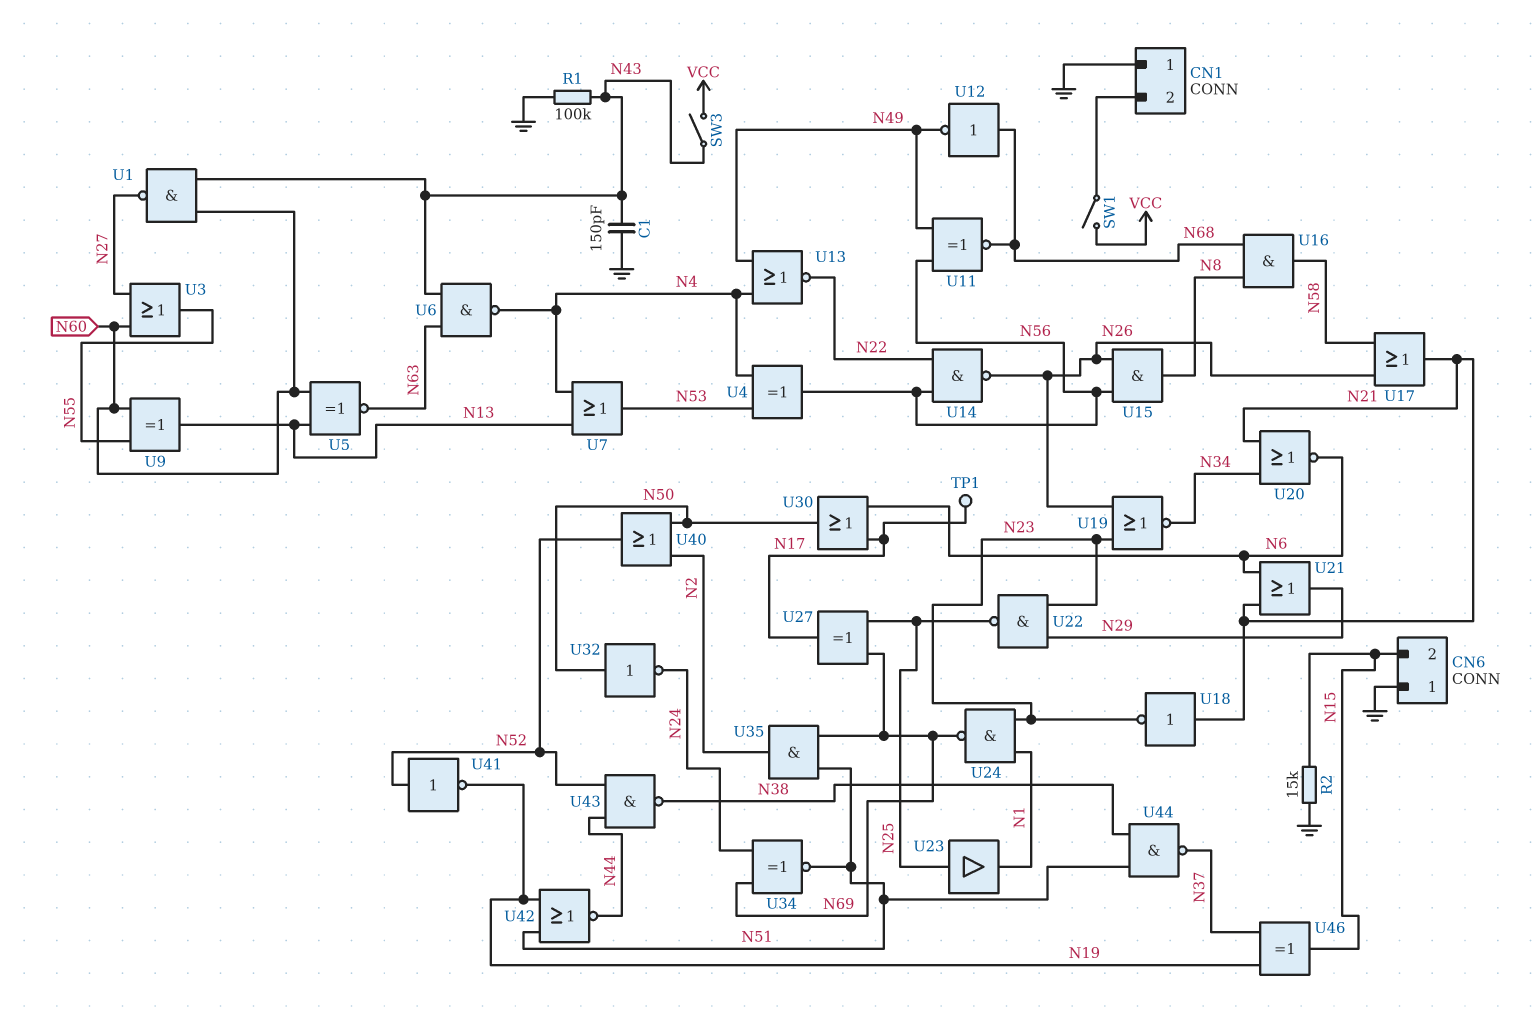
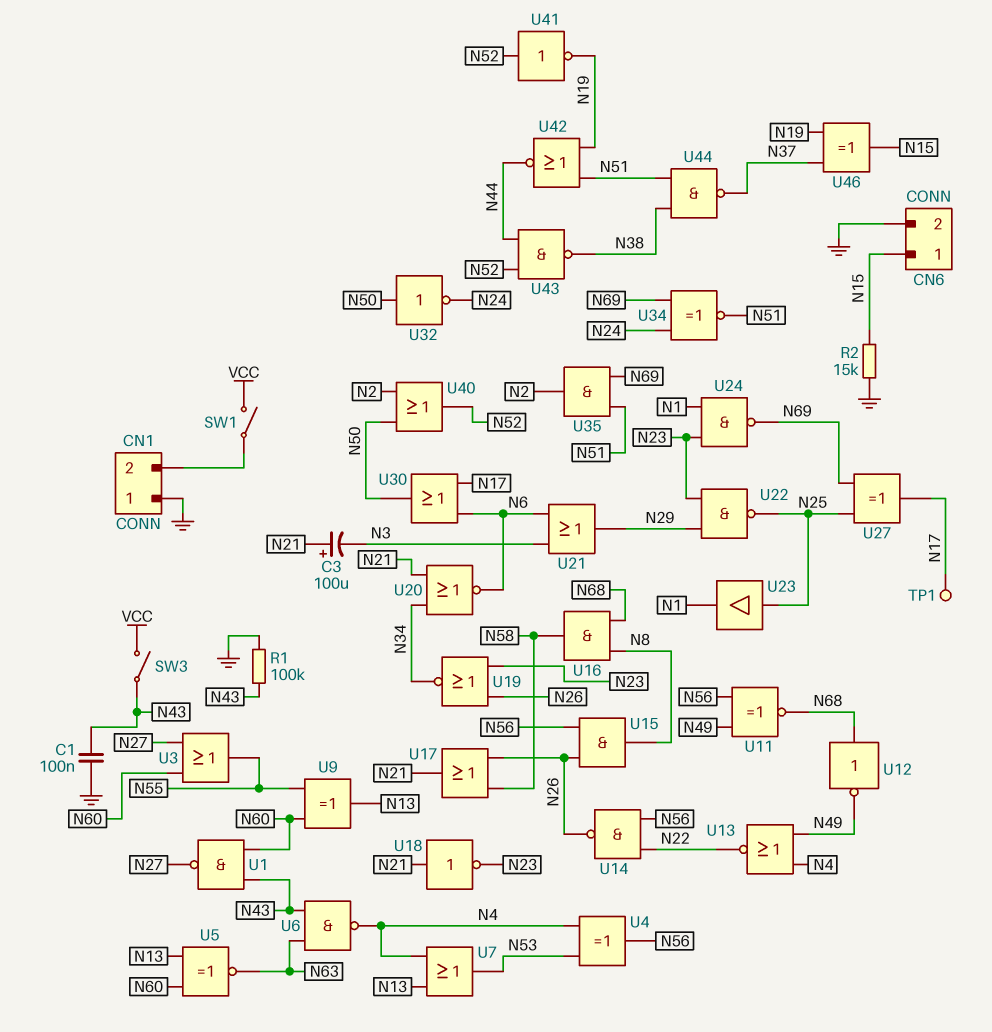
C1: 150pF (GND, N43) -> 100nF (GND, N43)
C3: none -> 100uF (plus N21, minus N3)
CN6 pin 1: GND -> N15
CN6 pin 2: N15 -> GND
U21: OR (in N6, in N21, out N29) -> OR (in N3, in N6, out N29)

